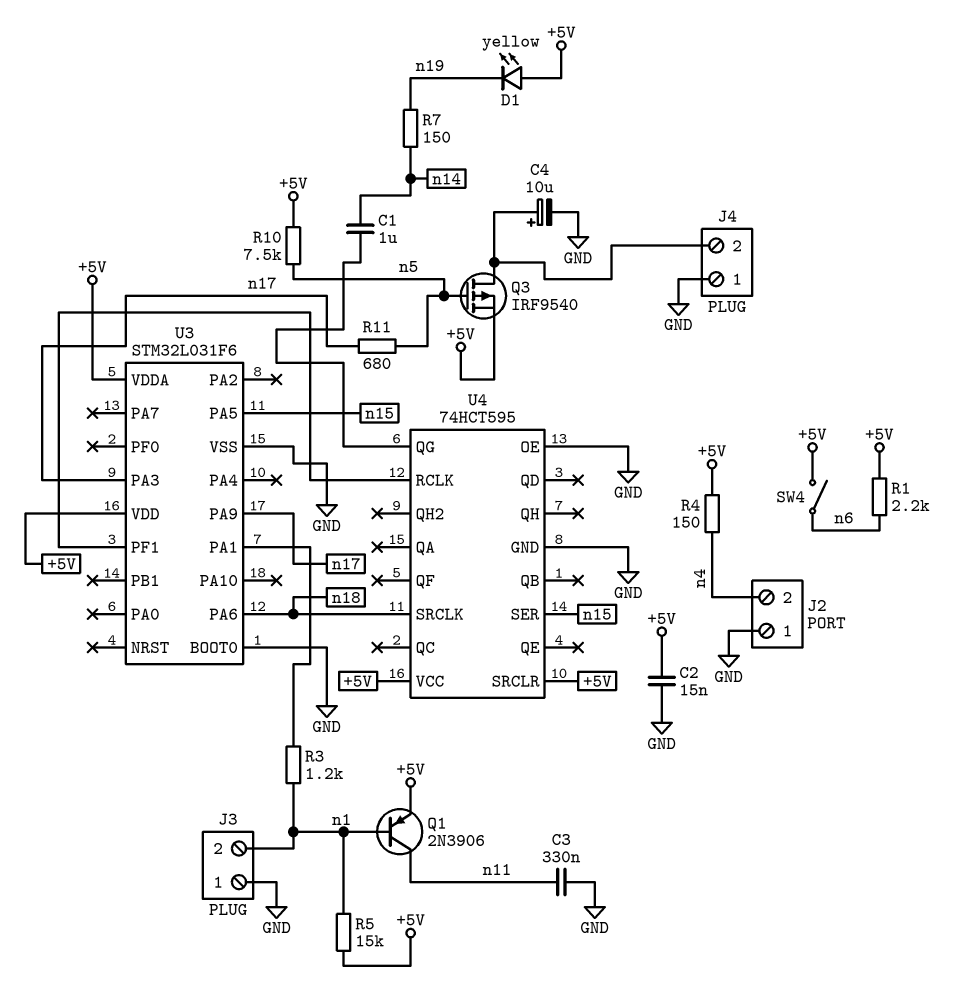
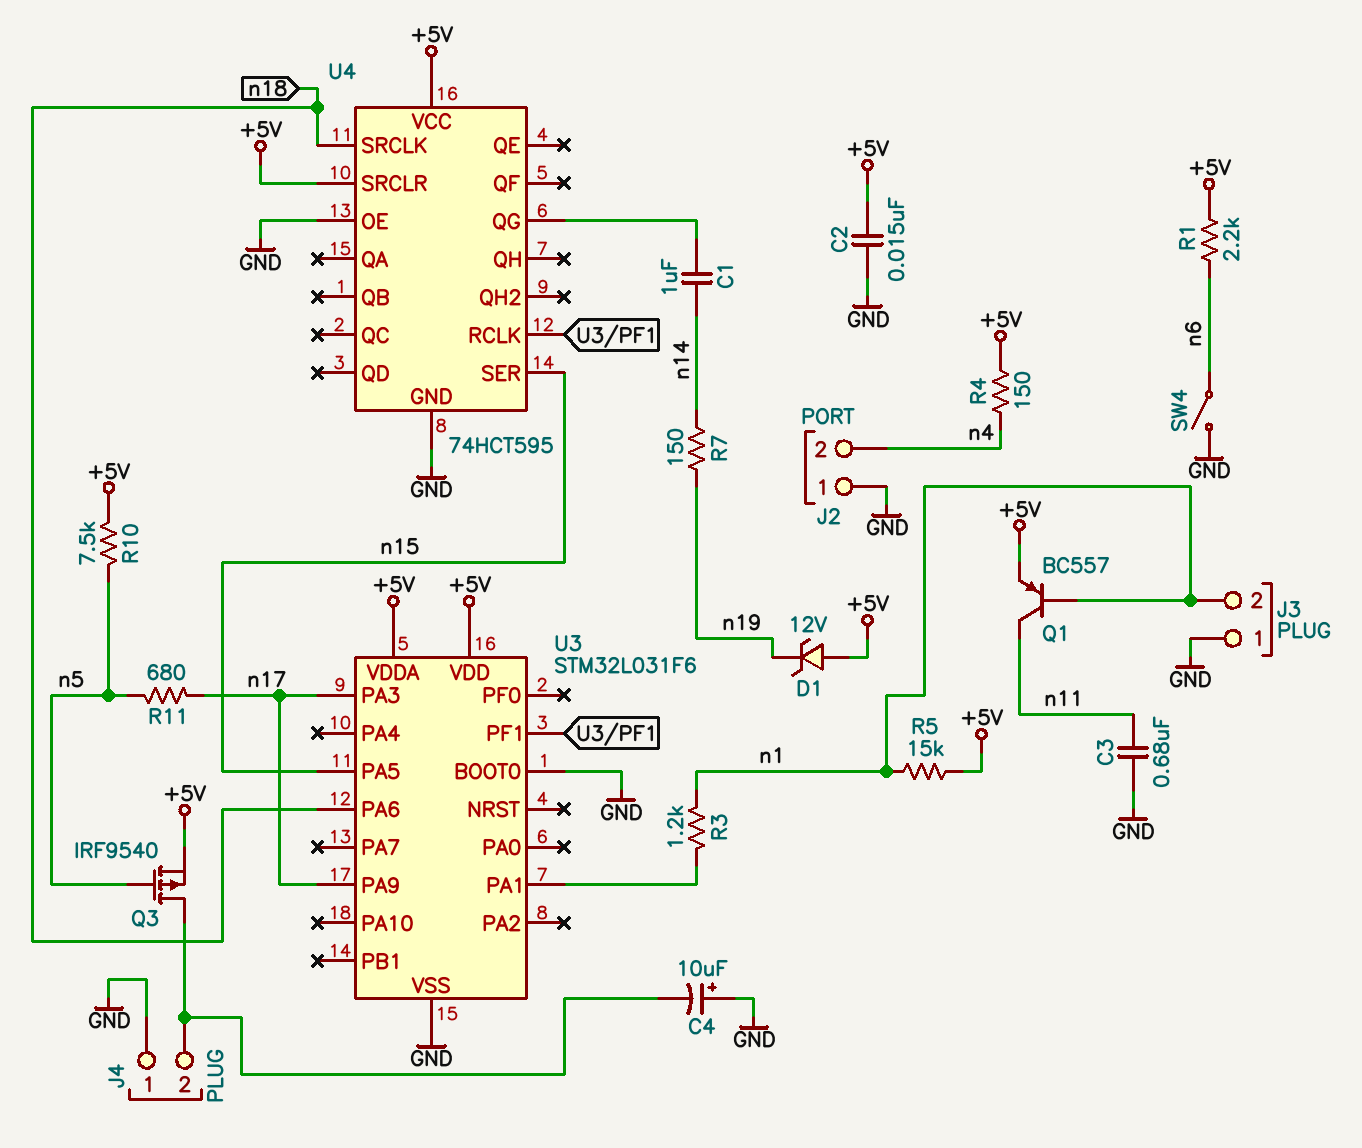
C3: 330nF (GND, n11) -> 680nF (GND, n11)
C4: 10uF (plus J4/2, minus GND) -> 10uF (plus GND, minus J4/2)
D1: LED yellow (A +5V, K n19) -> zener 12V (A +5V, K n19)
Q1: PNP 2N3906 (B n1, C n11, E +5V) -> PNP BC557 (B n1, C n11, E +5V)
SW4: switch (+5V, n6) -> switch (GND, n6)

